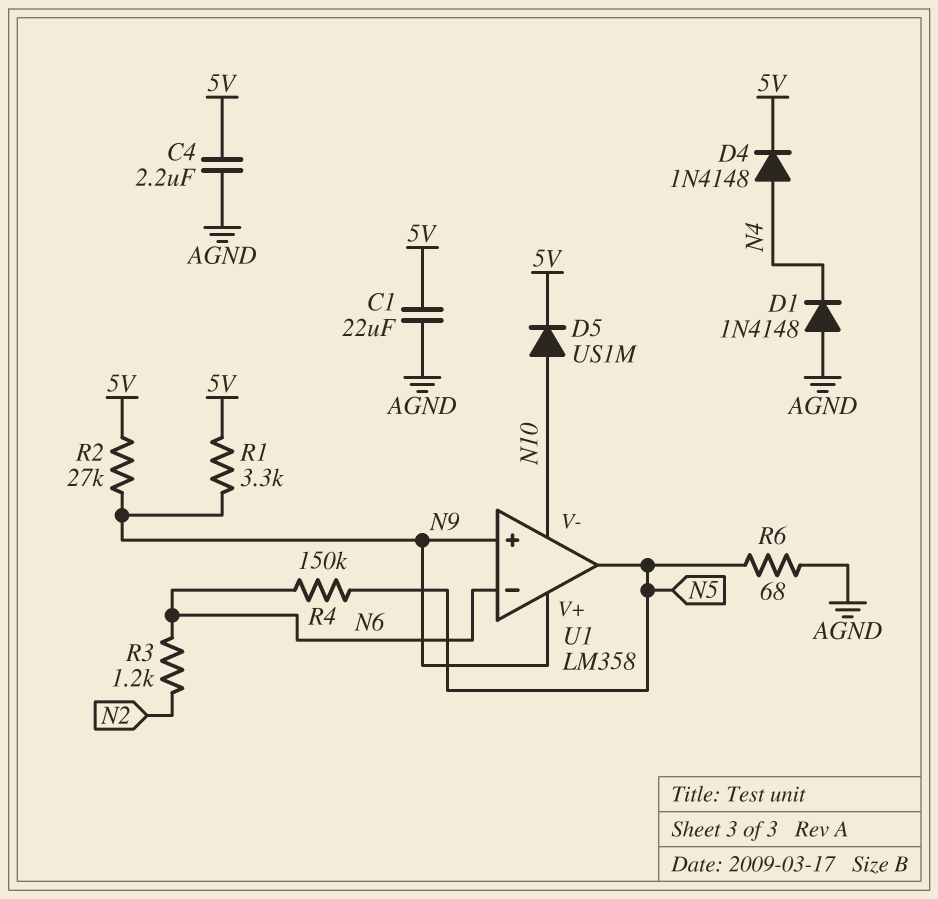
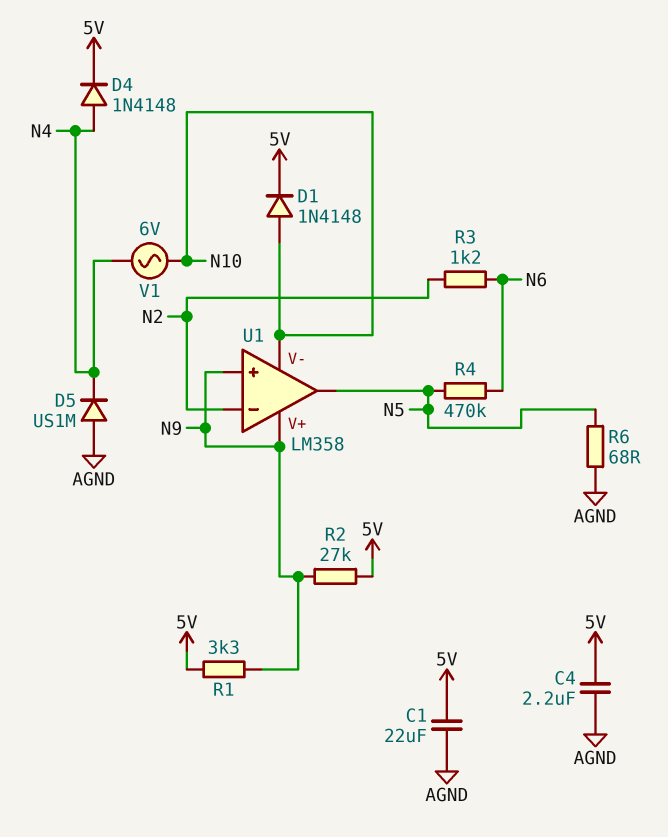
D1: diode 1N4148 (A AGND, K N4) -> diode 1N4148 (A N10, K 5V)
D5: diode US1M (A N10, K 5V) -> diode US1M (A AGND, K N4)
R4: 150k (N5, N6) -> 470k (N5, N6)
U1 pin in-: N6 -> N2
V1: none -> AC 6V (N4, N10)

